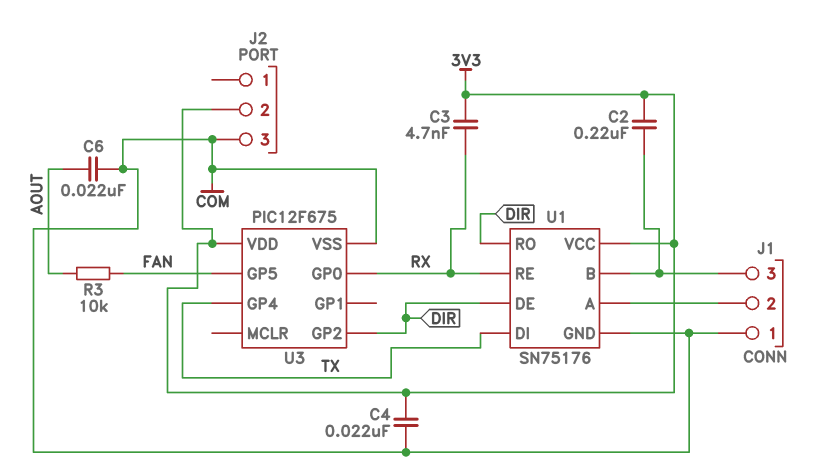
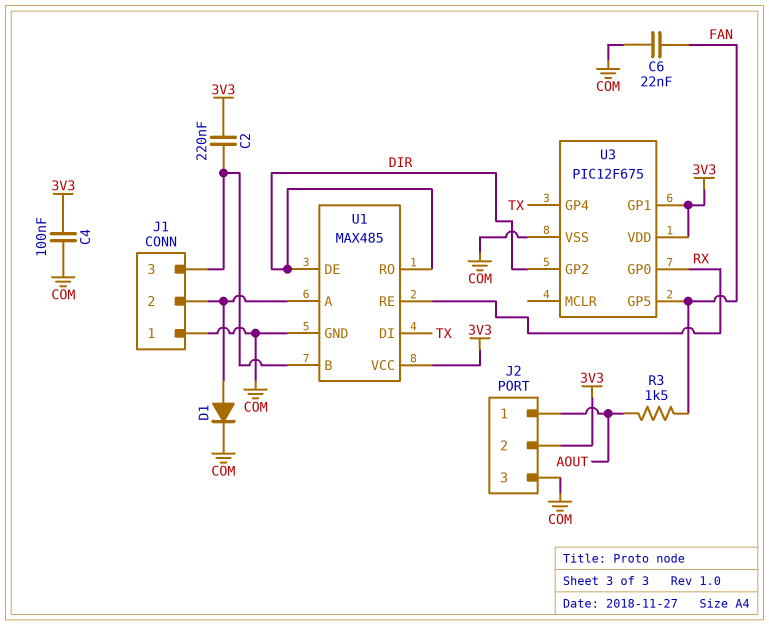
C3: 4.7nF (3V3, RX) -> none
C4: 22nF (3V3, COM) -> 100nF (3V3, COM)
C6: 22nF (AOUT, COM) -> 22nF (COM, FAN)
D1: none -> diode (A J1/2, K COM)
J2 pin 1: none -> AOUT
R3: 10k (AOUT, FAN) -> 1.5k (AOUT, FAN)
U1: SN75176 -> MAX485
U3 pin GP1: none -> 3V3

